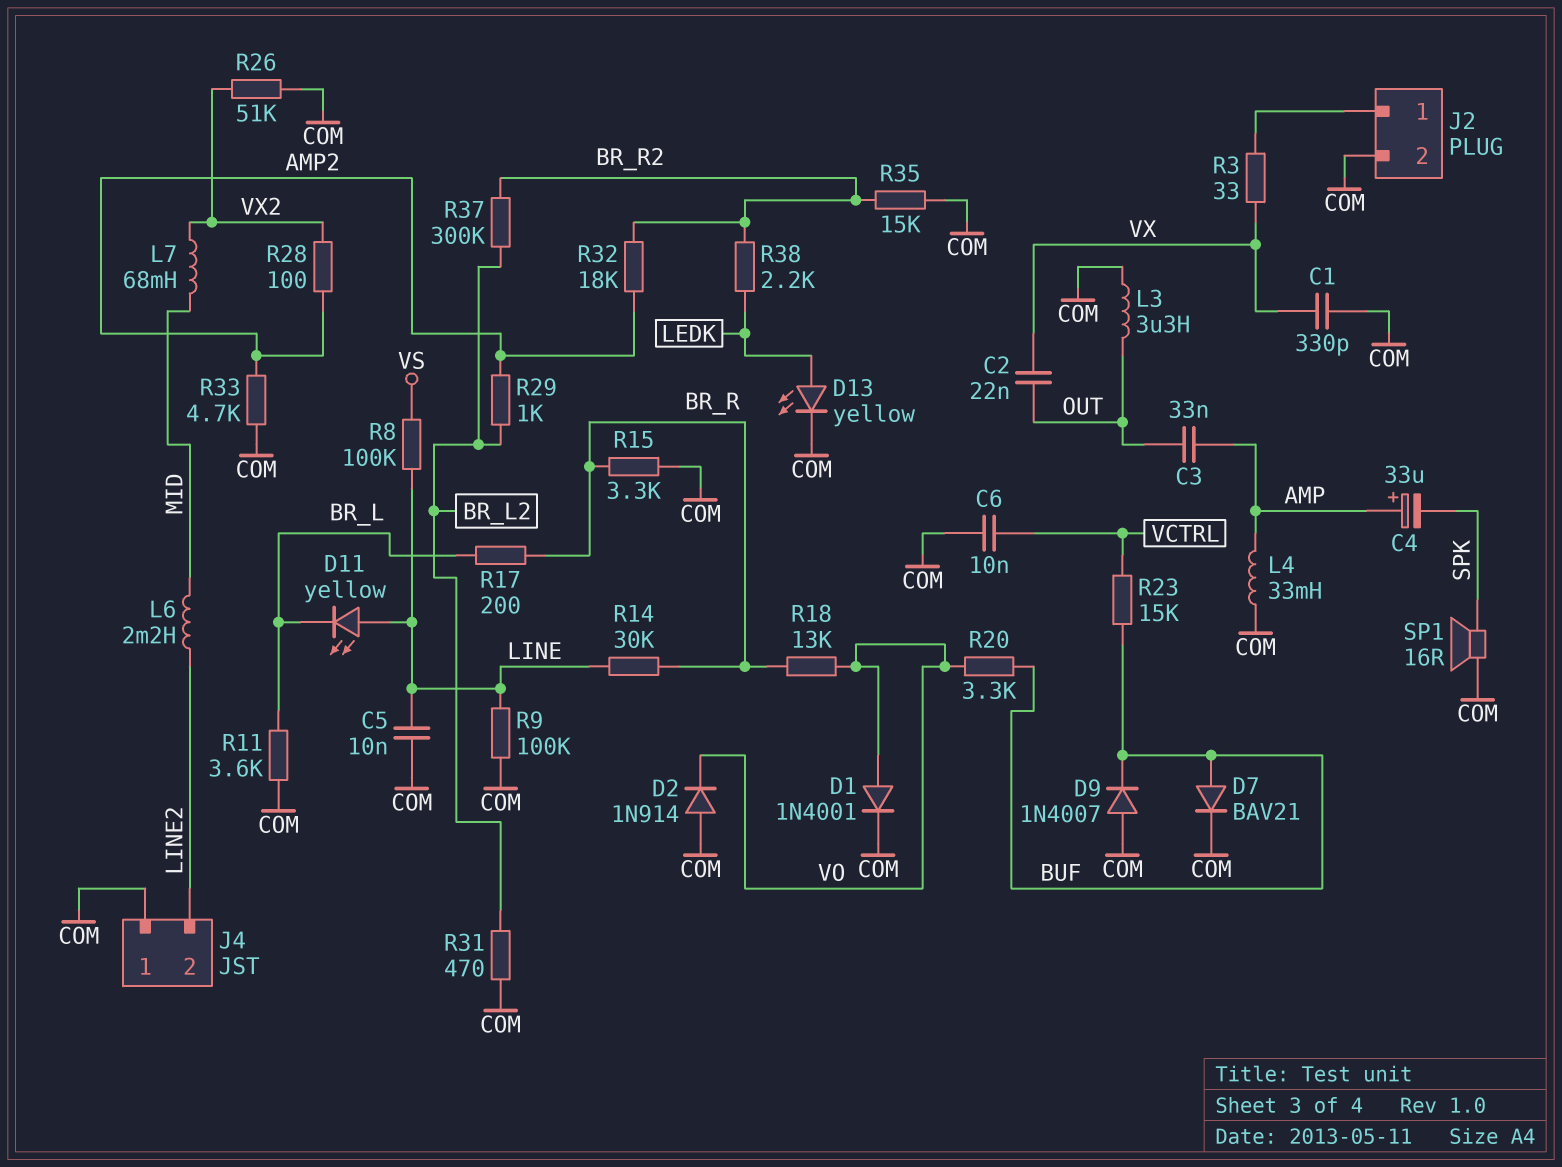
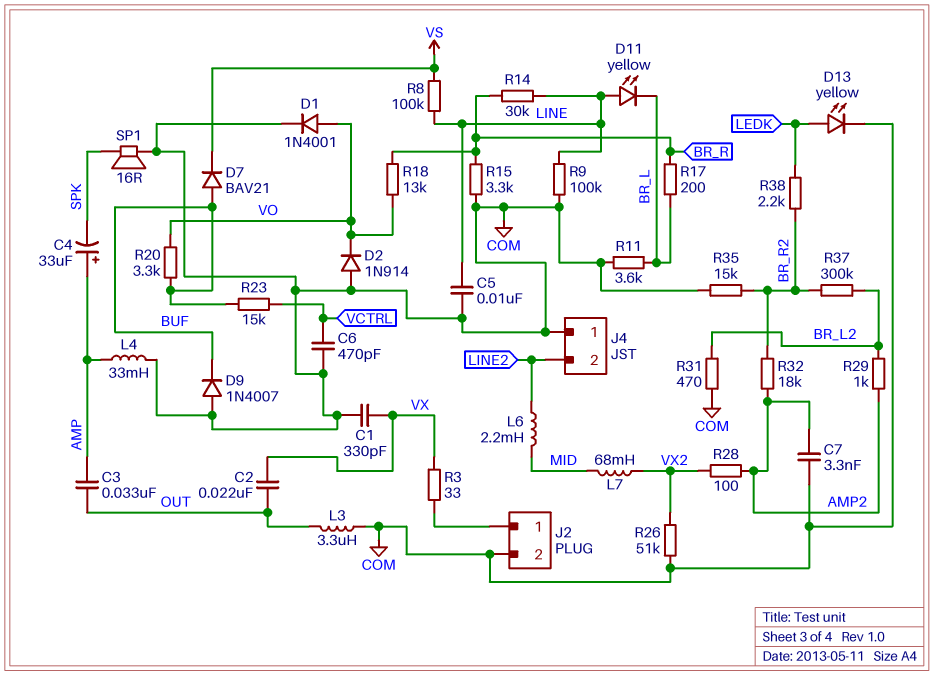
C6: 10nF (COM, VCTRL) -> 470pF (COM, VCTRL)
C7: none -> 3.3nF (AMP2, COM)
D7: diode BAV21 (A BUF, K COM) -> diode BAV21 (A BUF, K VS)
R33: 4.7k (AMP2, COM) -> none

